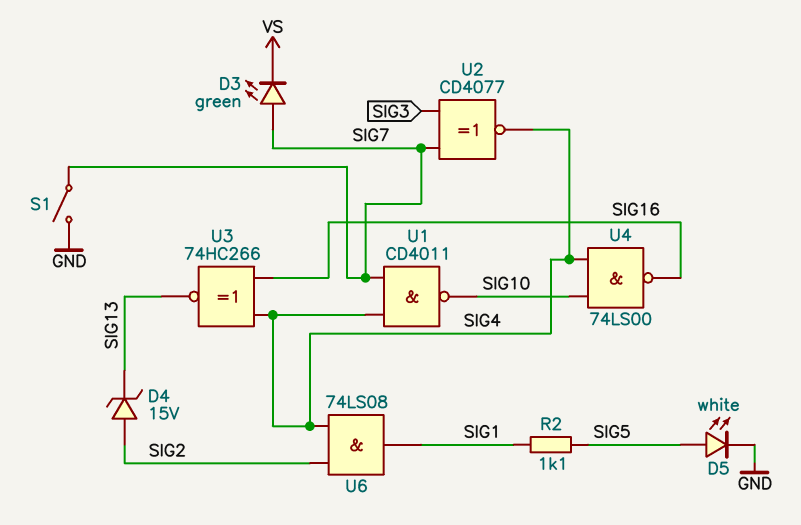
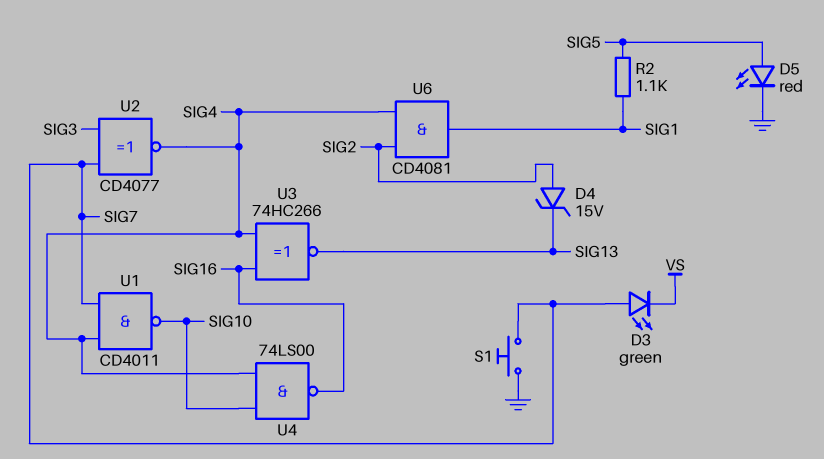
D5: LED white (A SIG5, K GND) -> LED red (A SIG5, K GND)
S1: switch (GND, SIG7) -> button (GND, SIG7)
U6: AND 74LS08 (in SIG2, in SIG4, out SIG1) -> AND CD4081 (in SIG2, in SIG4, out SIG1)

